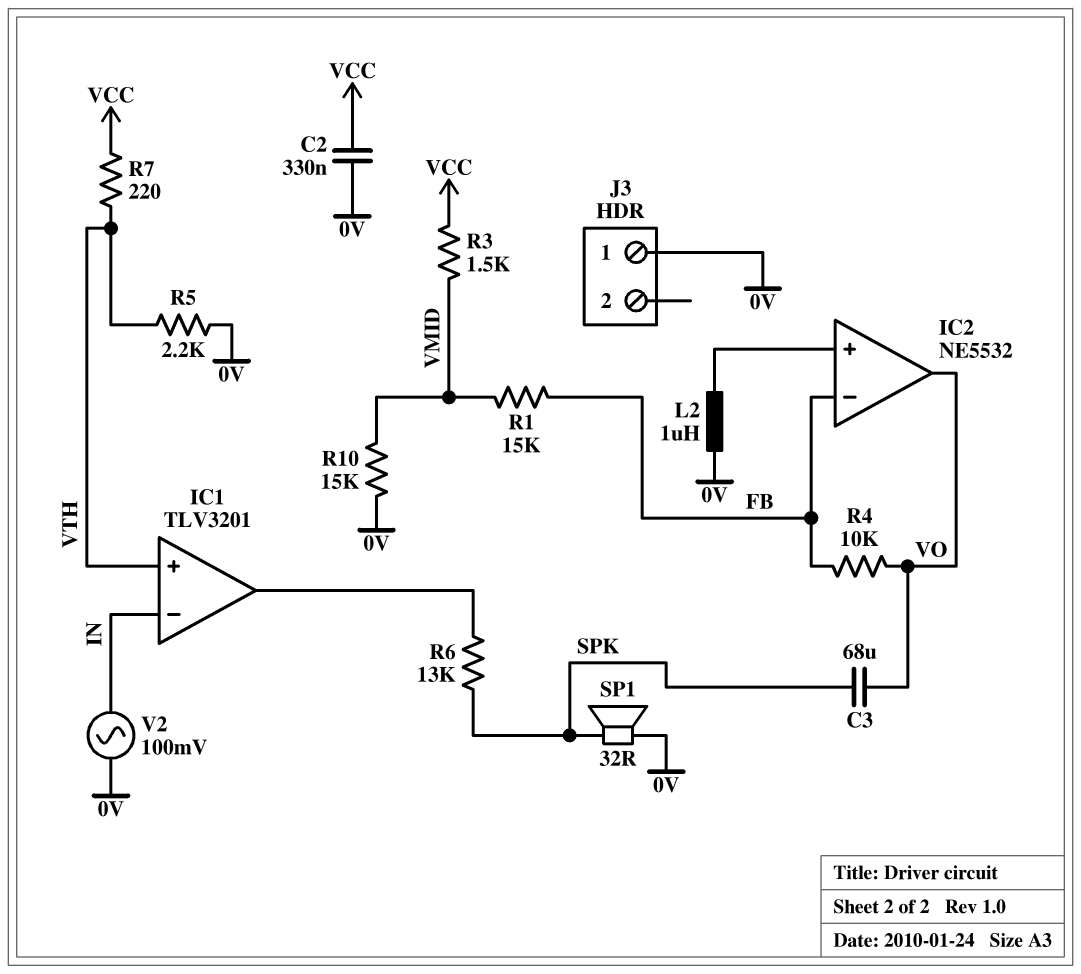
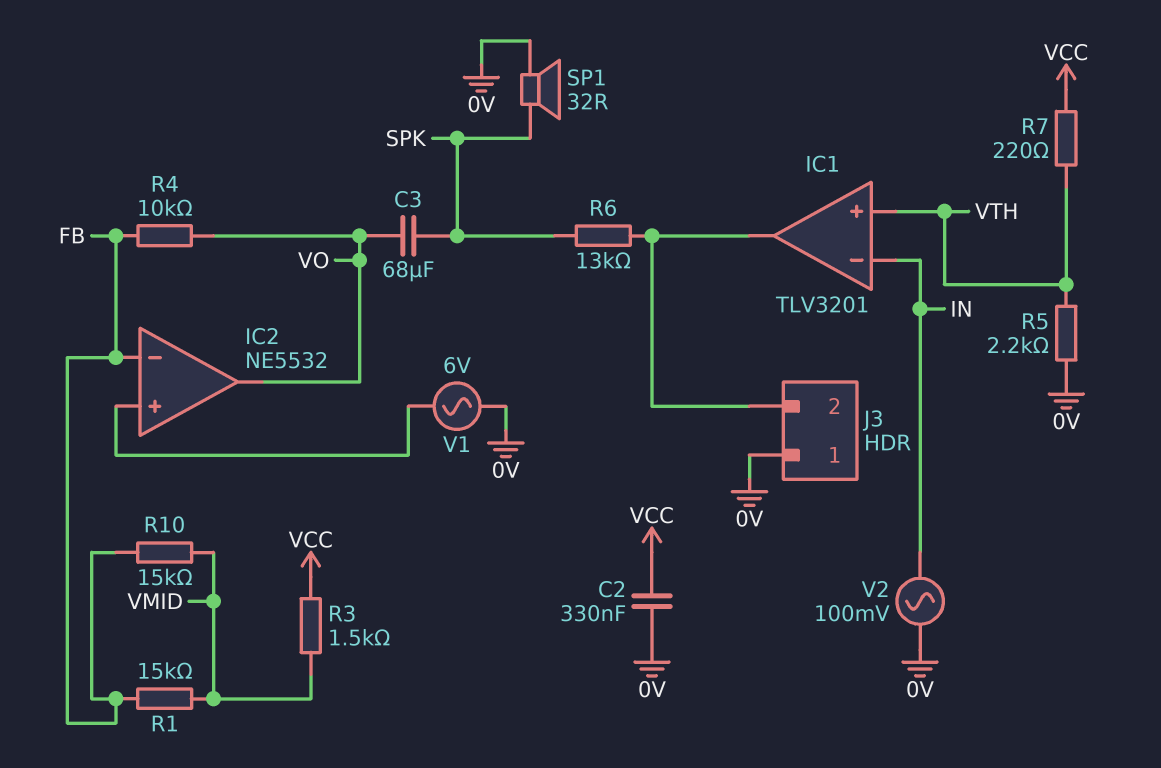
J3 pin 2: none -> IC1/out
L2: 1uH (0V, IC2/in+) -> none
R10: 15k (0V, VMID) -> 15k (FB, VMID)
V1: none -> AC 6V (0V, IC2/in+)

